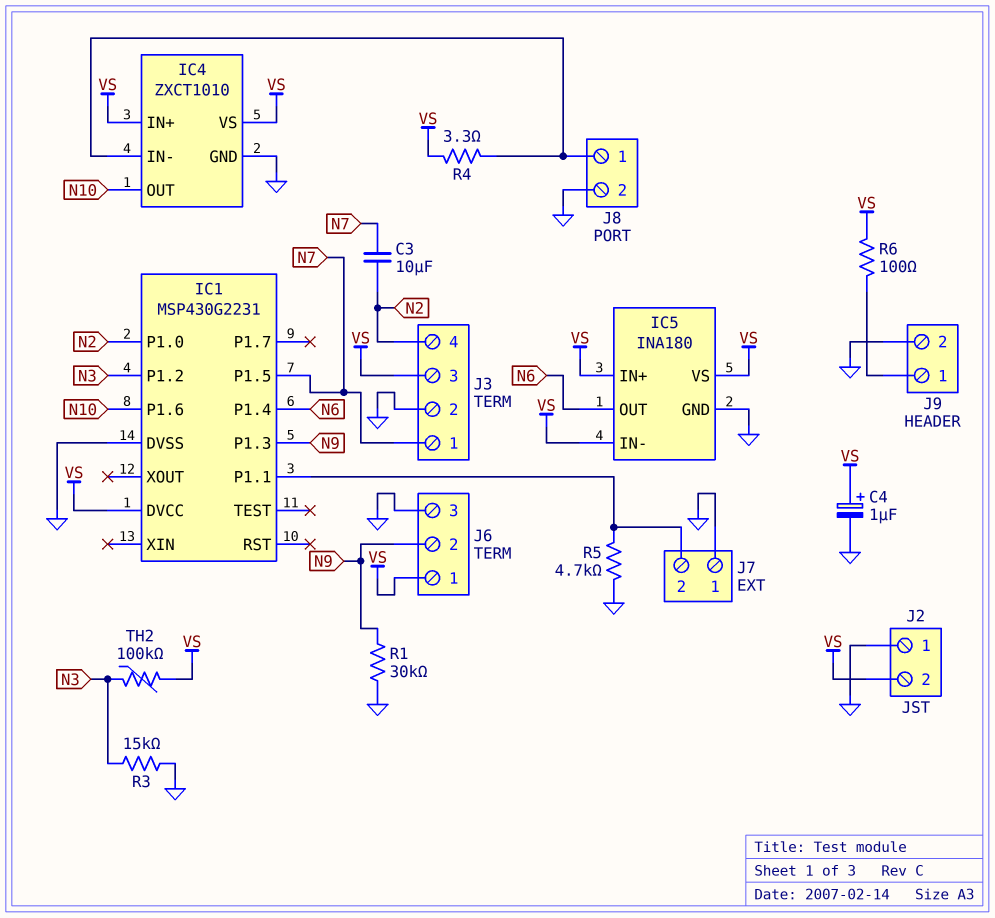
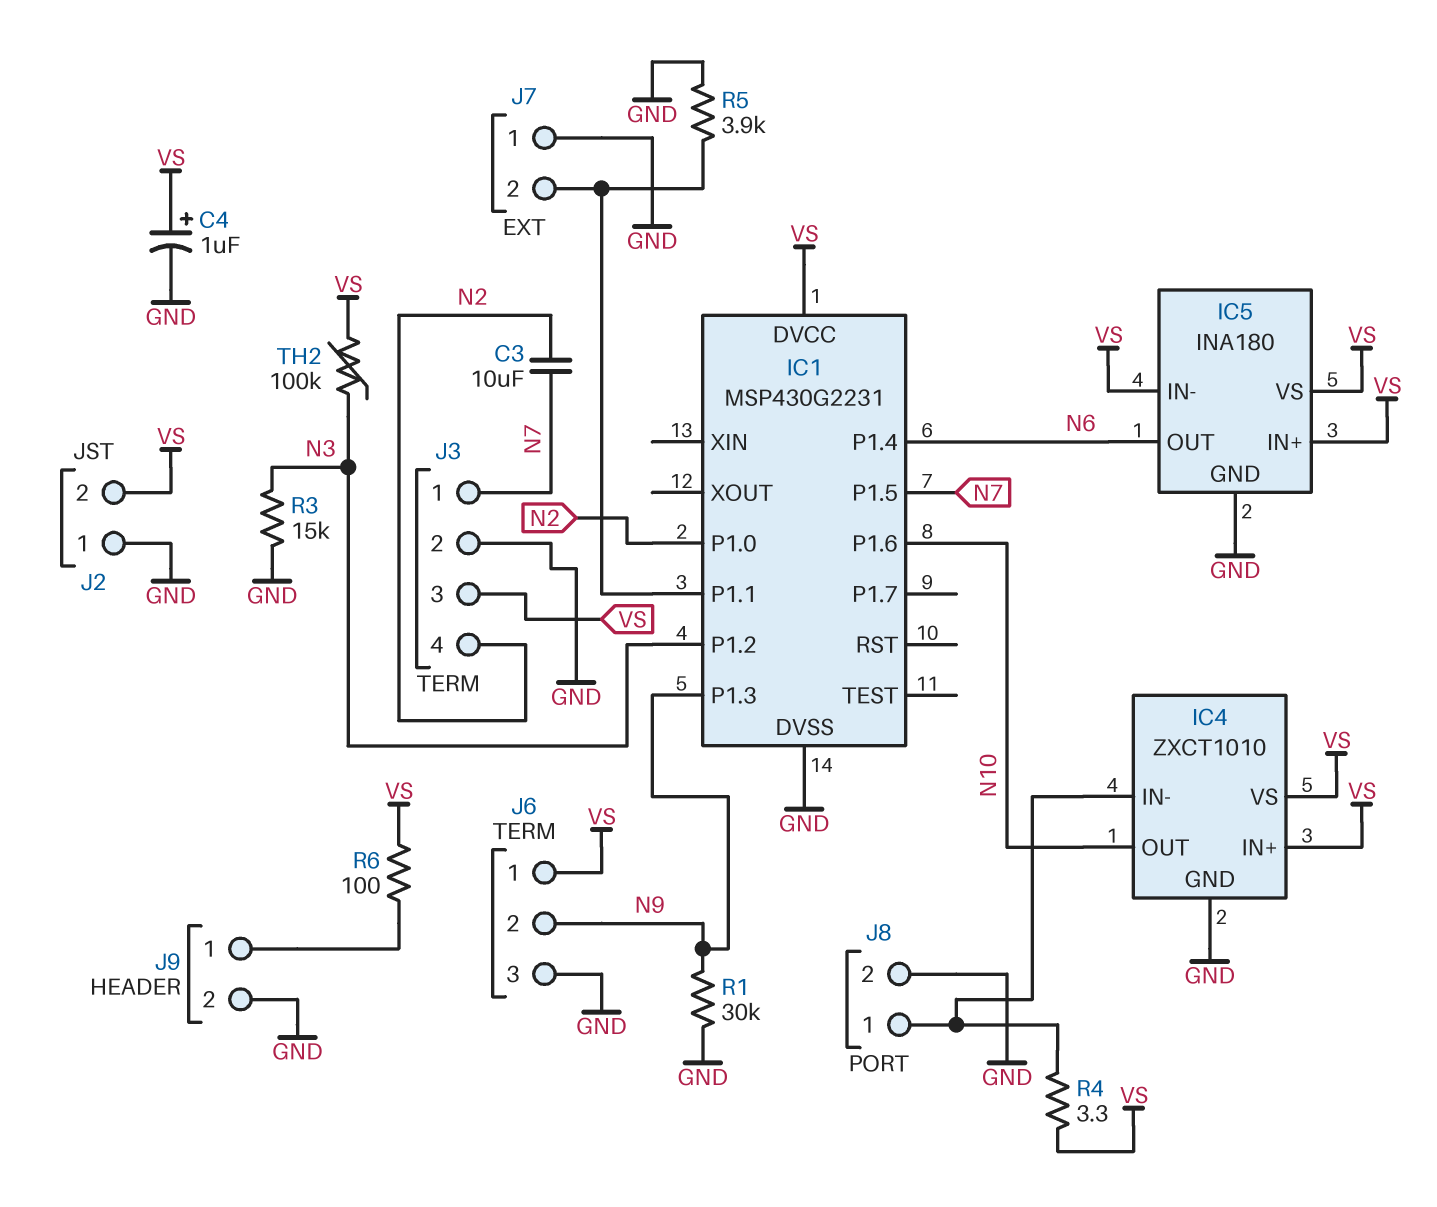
R5: 4.7k (GND, IC1/P1.1) -> 3.9k (GND, IC1/P1.1)

